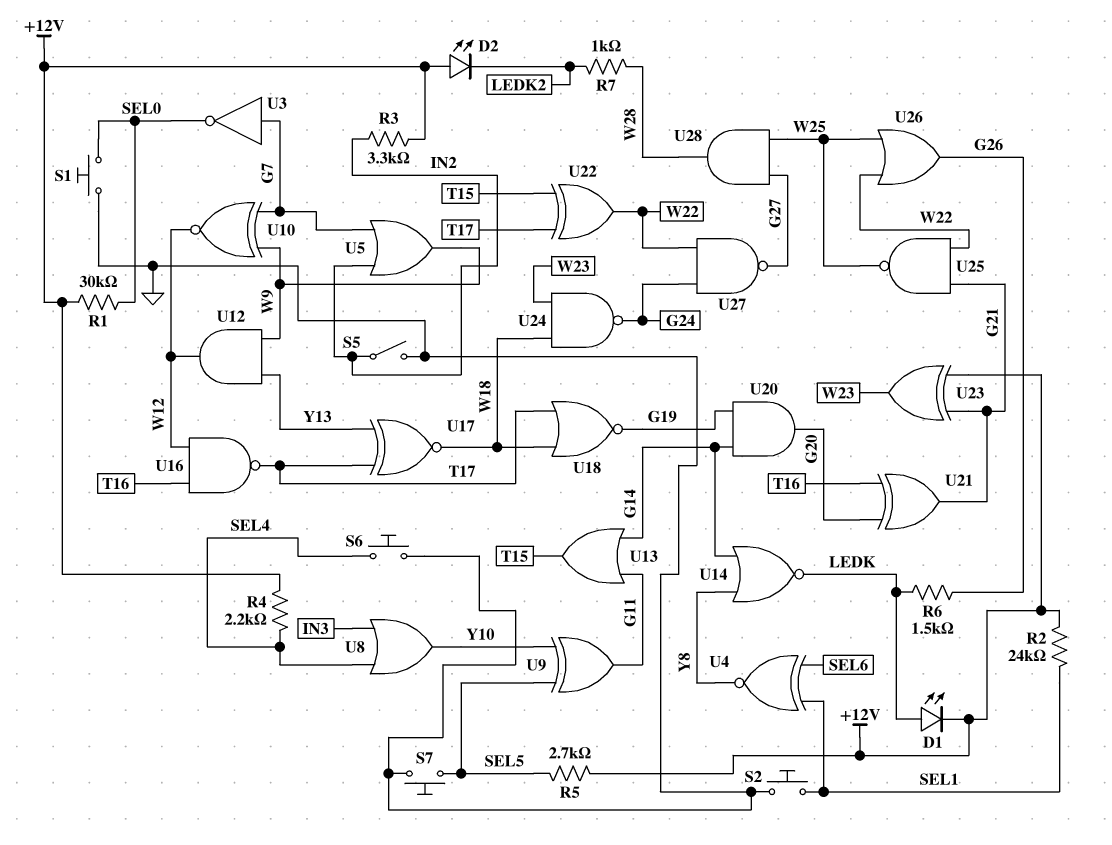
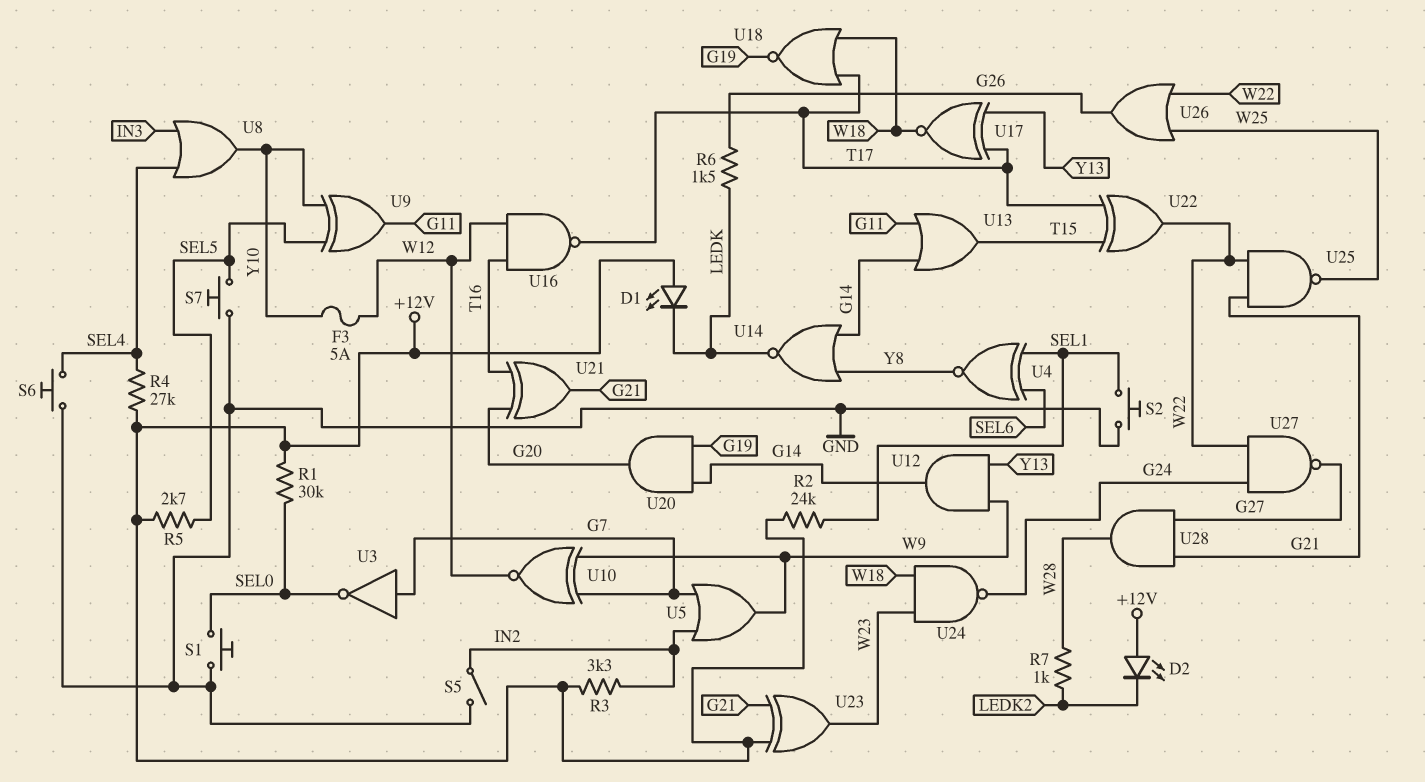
D1: LED (A LEDK, K +12V) -> LED (A +12V, K LEDK)
F3: none -> 5A (W12, Y10)
R4: 2.2k (+12V, SEL4) -> 27k (+12V, SEL4)
U12: AND (in W9, in Y13, out W12) -> AND (in W9, in Y13, out G14)
U28: AND (in G27, in W25, out W28) -> AND (in G21, in G27, out W28)

